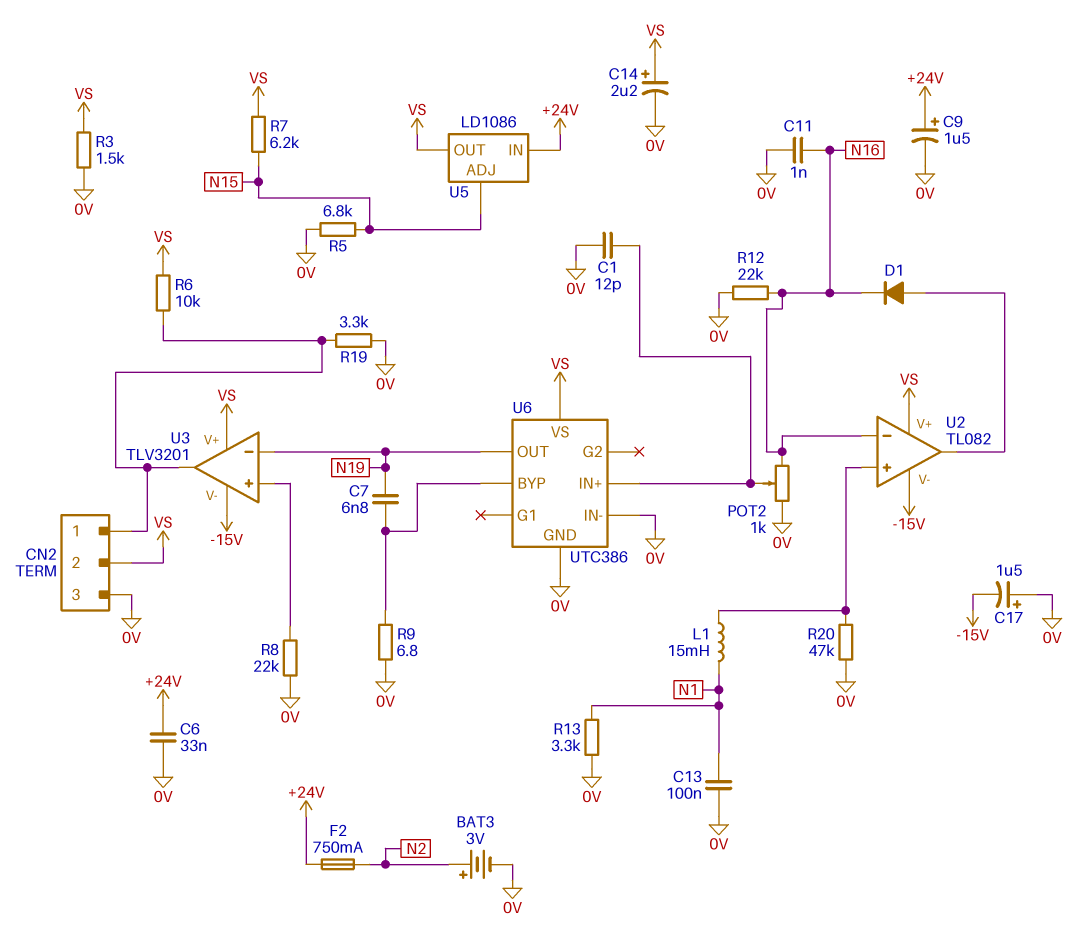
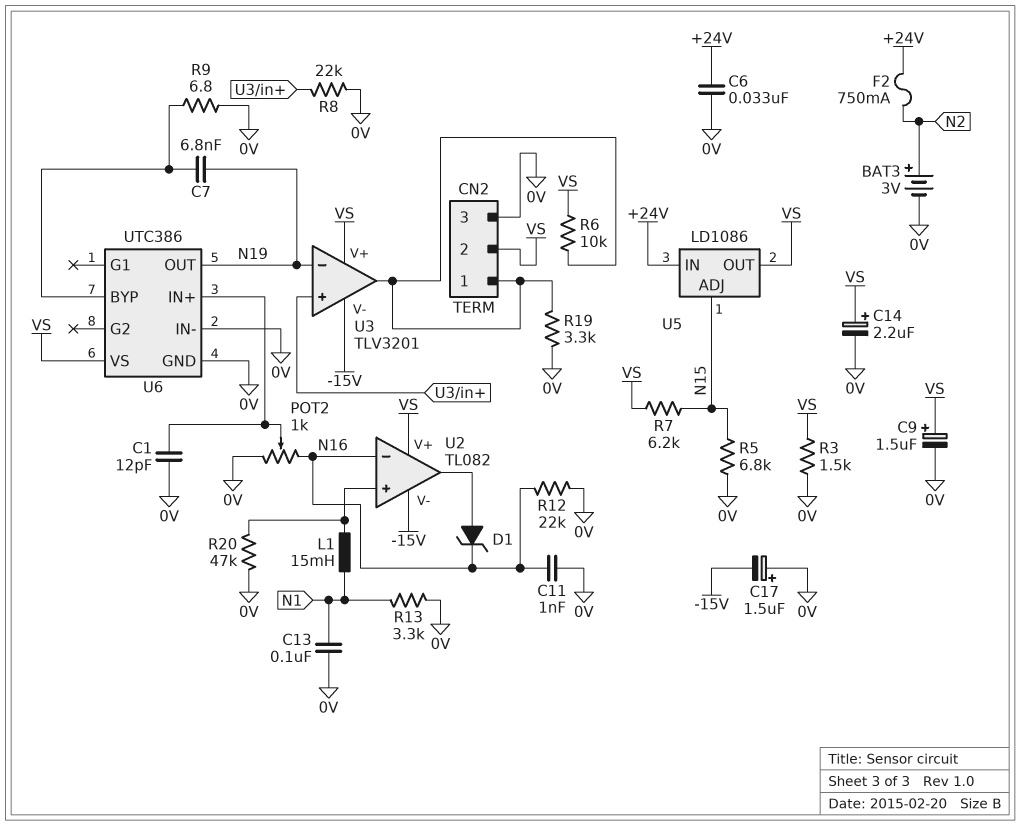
C9: 1.5uF (plus +24V, minus 0V) -> 1.5uF (plus VS, minus 0V)
D1: diode (A U2/out, K N16) -> zener (A U2/out, K N16)

